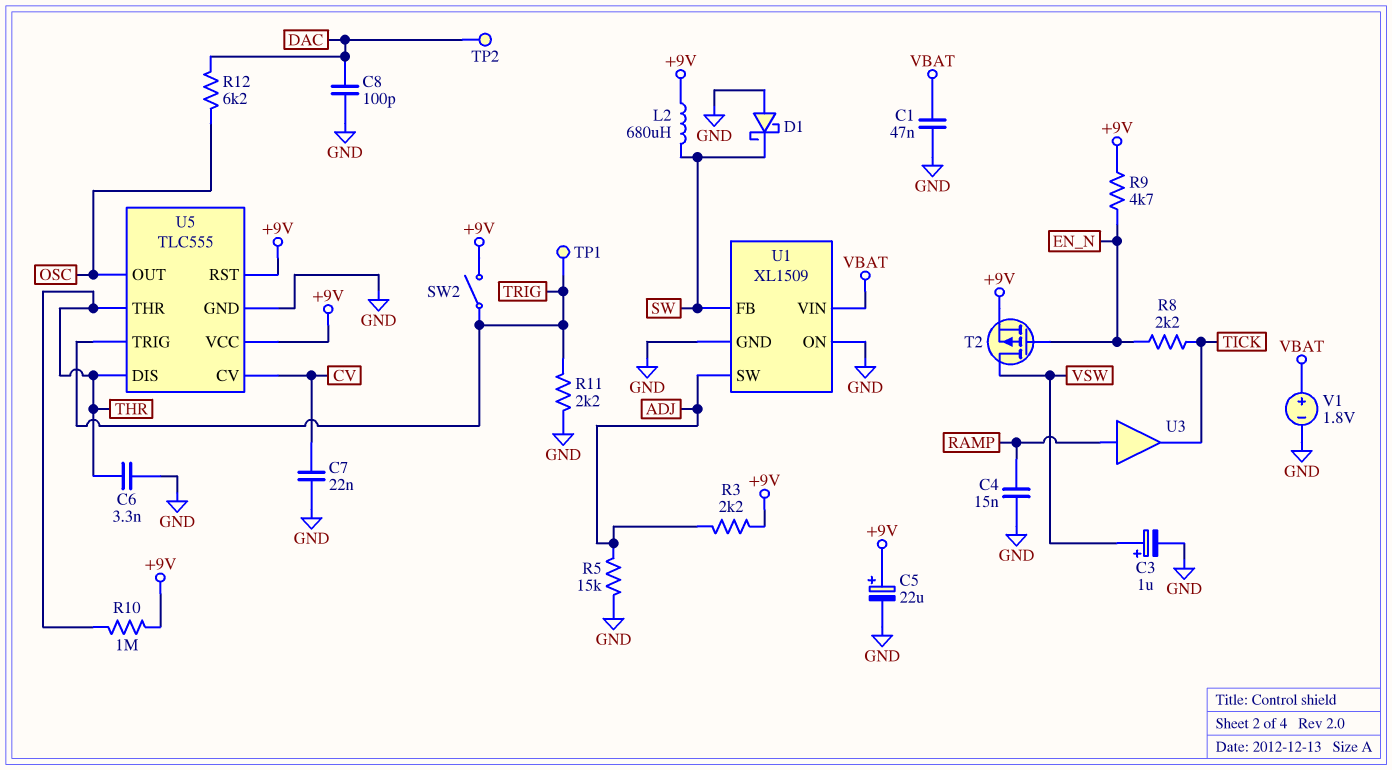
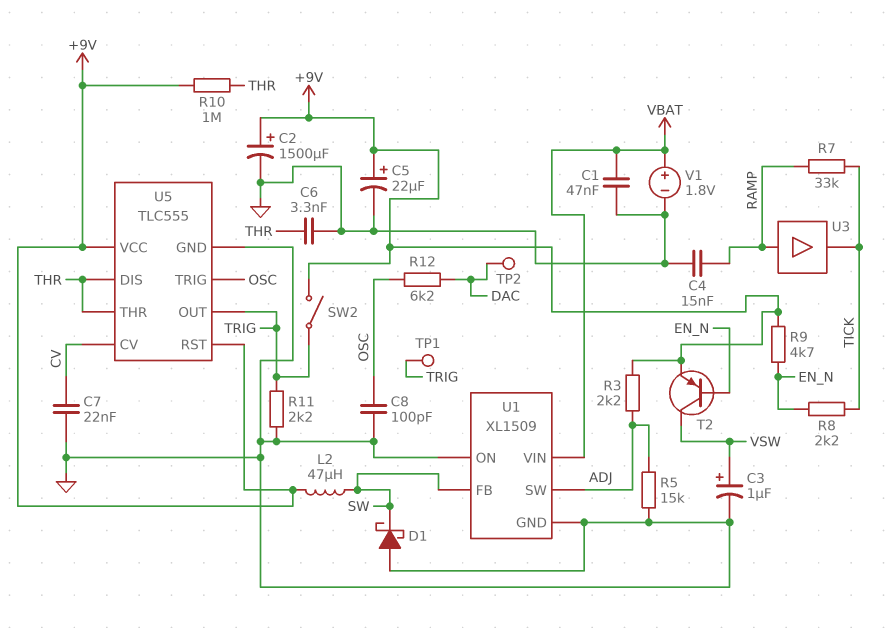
C2: none -> 1500uF (plus +9V, minus GND)
C8: 100pF (DAC, GND) -> 100pF (GND, OSC)
L2: 680uH (+9V, SW) -> 47uH (+9V, SW)
R7: none -> 33k (RAMP, TICK)
T2: PMOS (G EN_N, D VSW, S +9V) -> PNP (B EN_N, C VSW, E +9V)
U5 pin OUT: OSC -> TRIG
U5 pin TRIG: TRIG -> OSC

